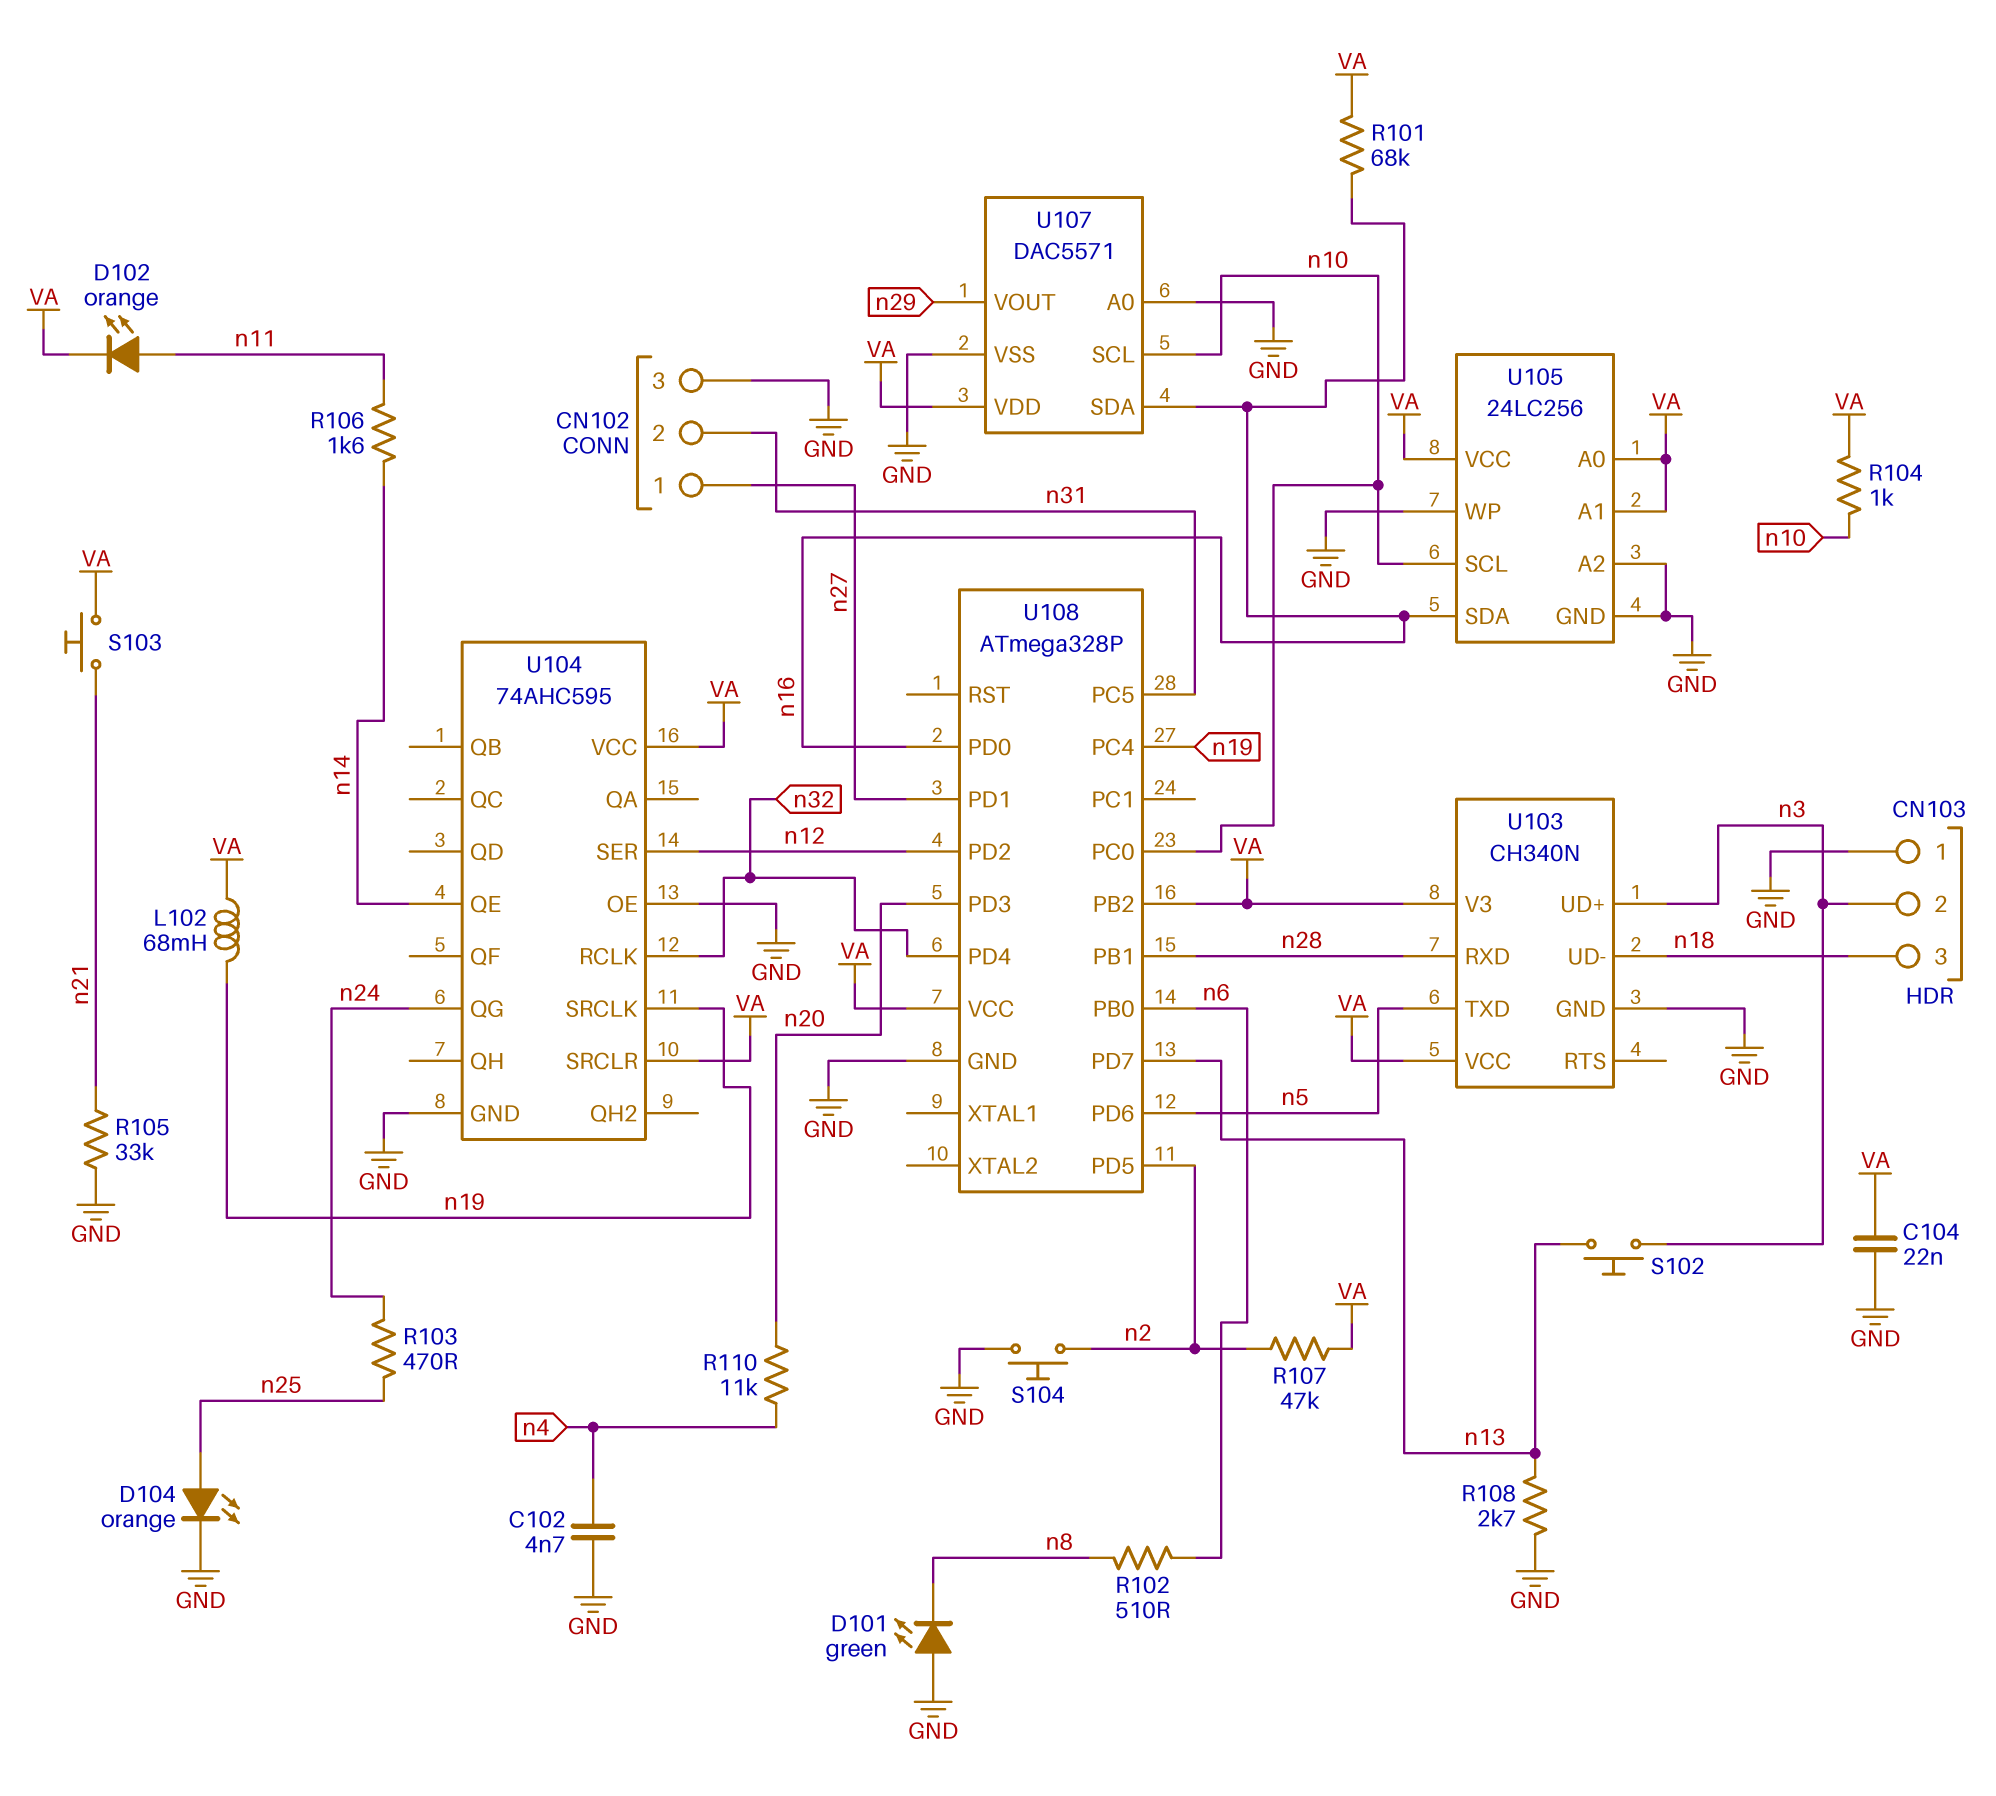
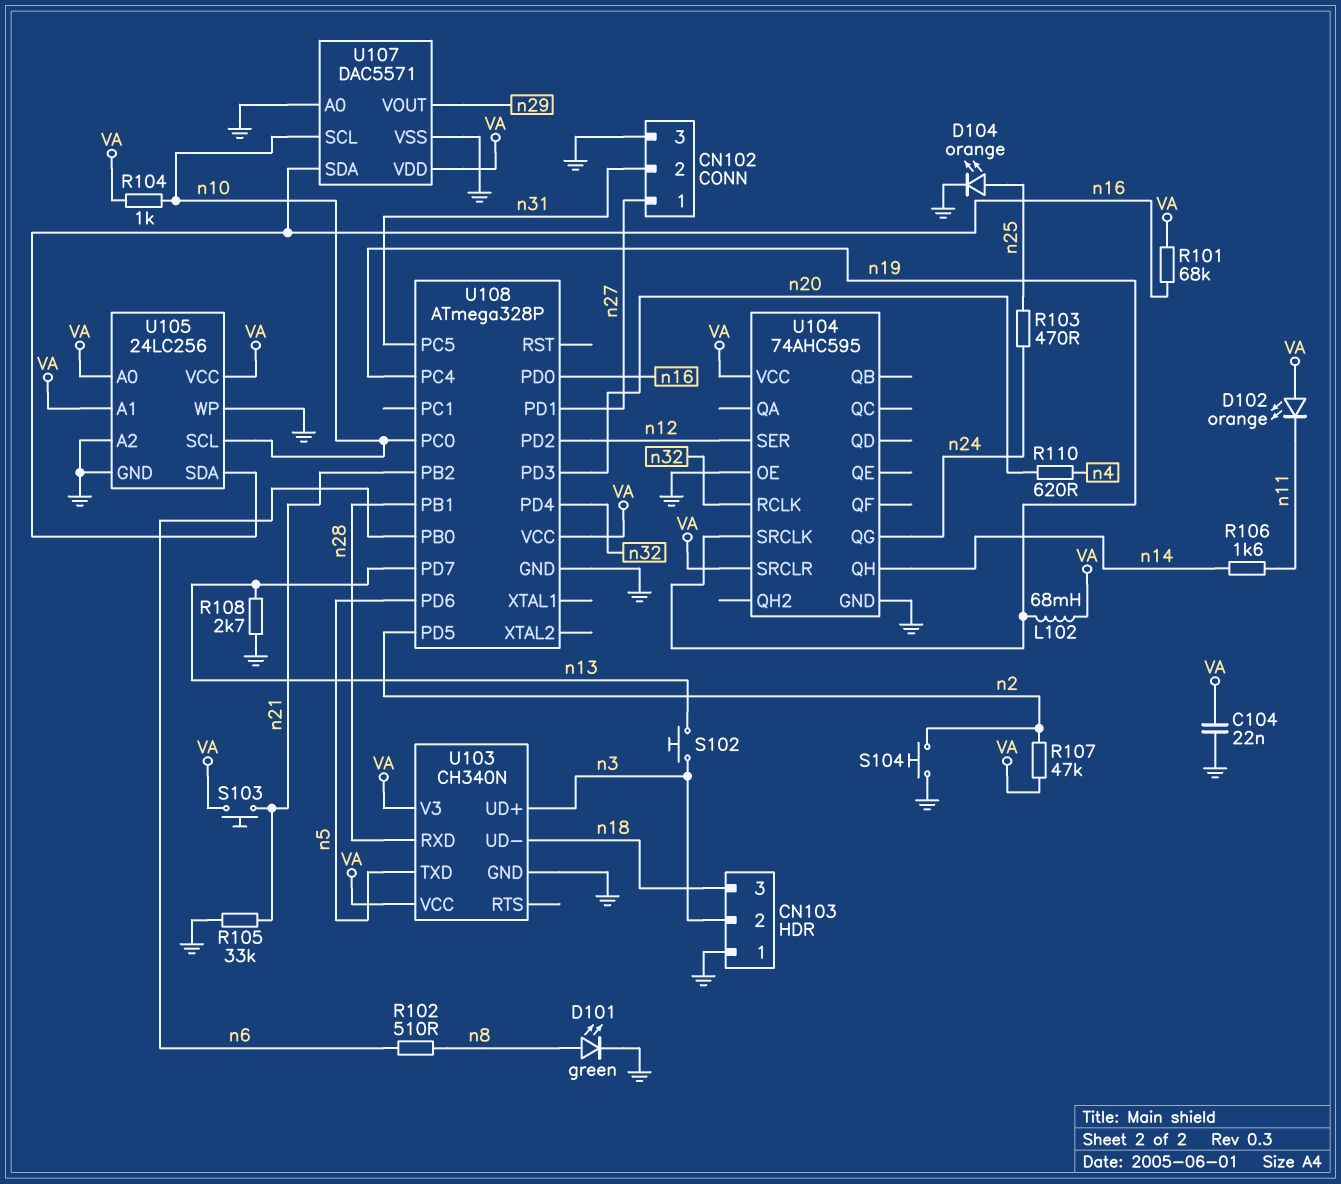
C102: 4.7nF (GND, n4) -> none
D101: LED green (A GND, K n8) -> LED green (A n8, K GND)
D102: LED orange (A n11, K VA) -> LED orange (A VA, K n11)
R110: 11k (n4, n20) -> 620 (n4, n20)
U104 pin QE: n14 -> none
U104 pin QH: none -> n14
U108 pin PB2: VA -> n21

